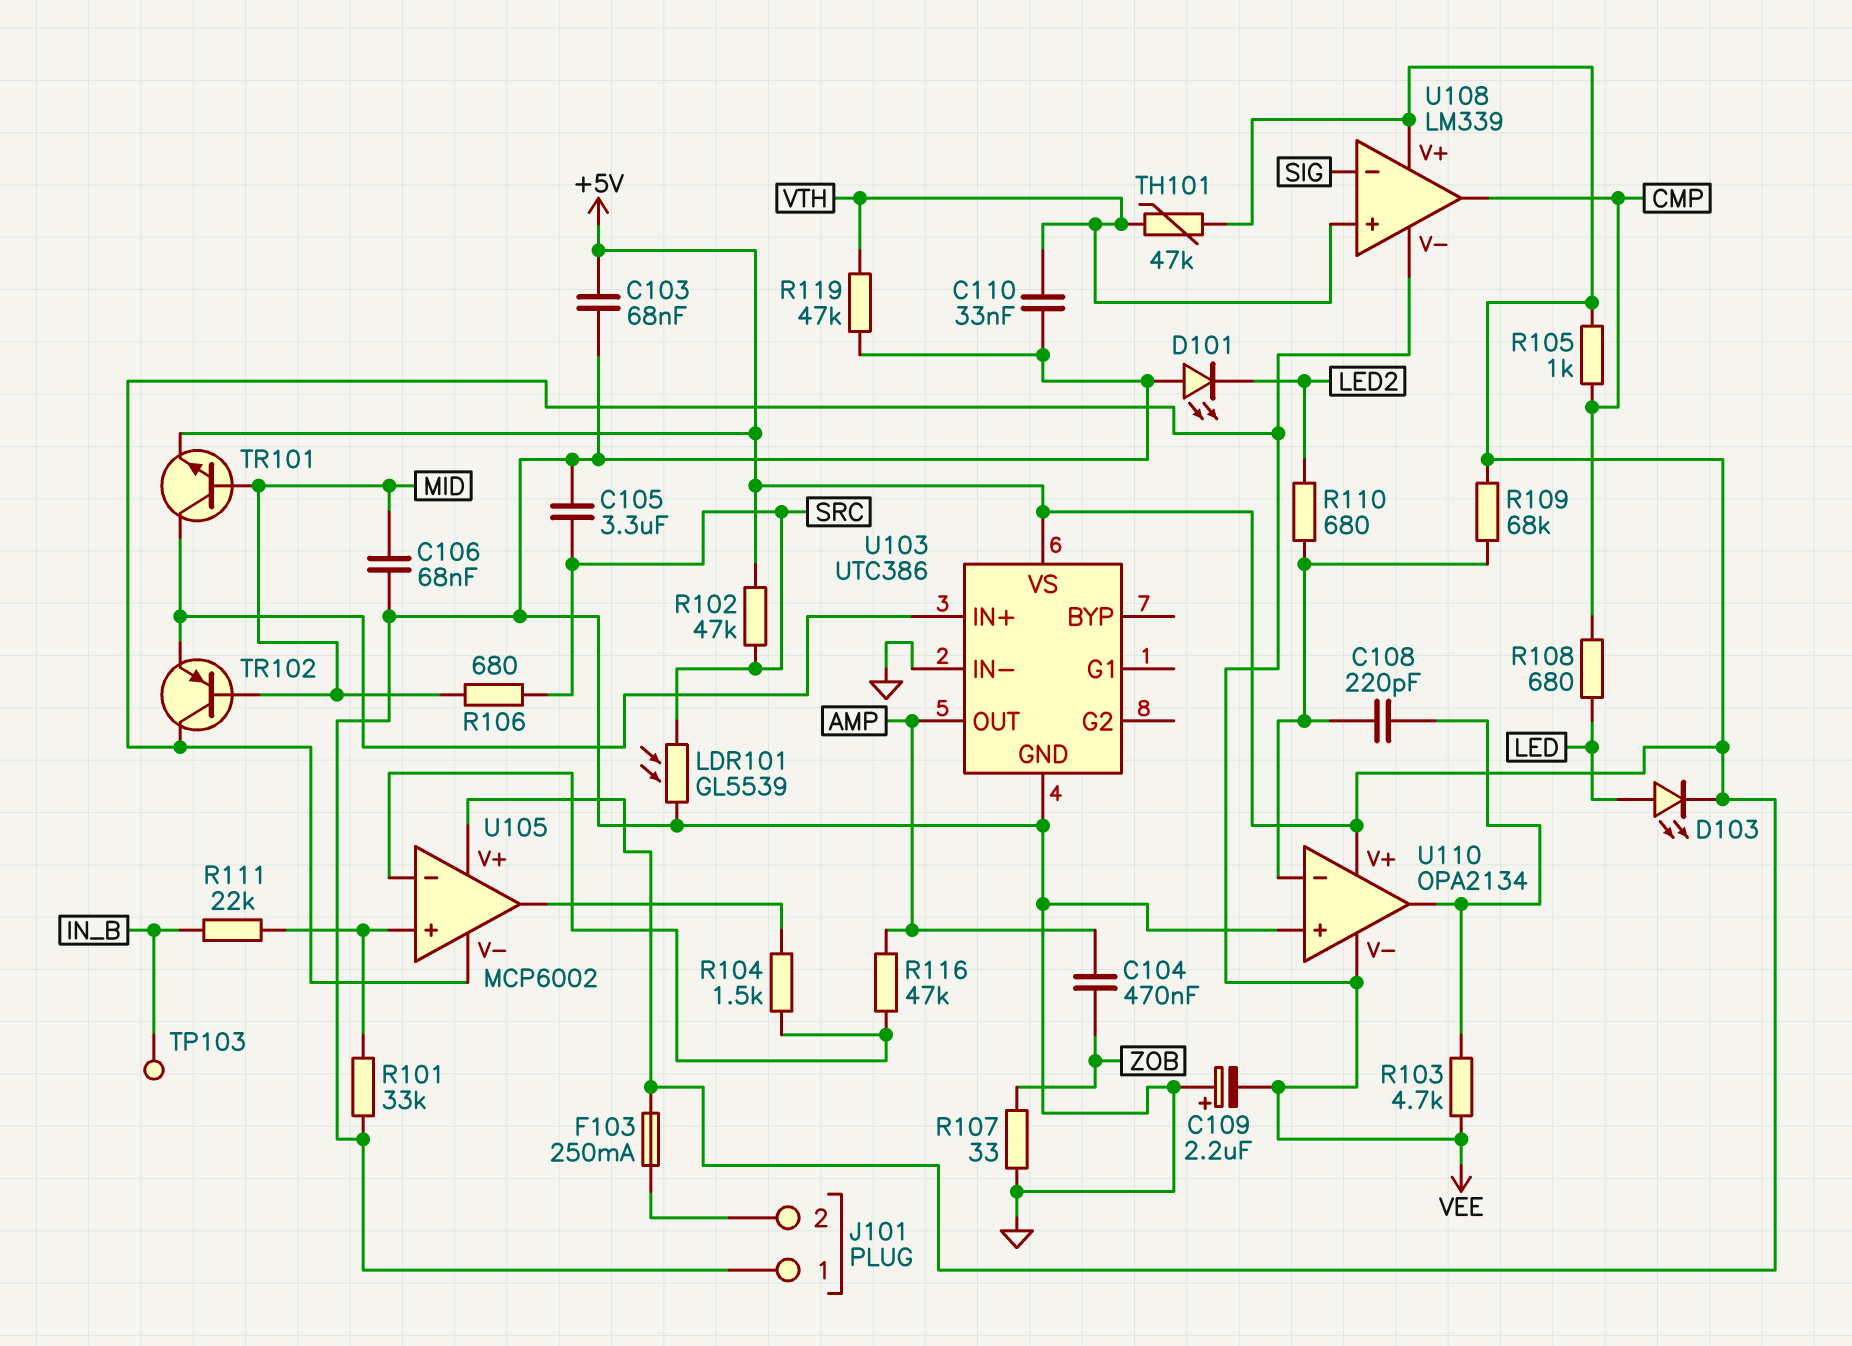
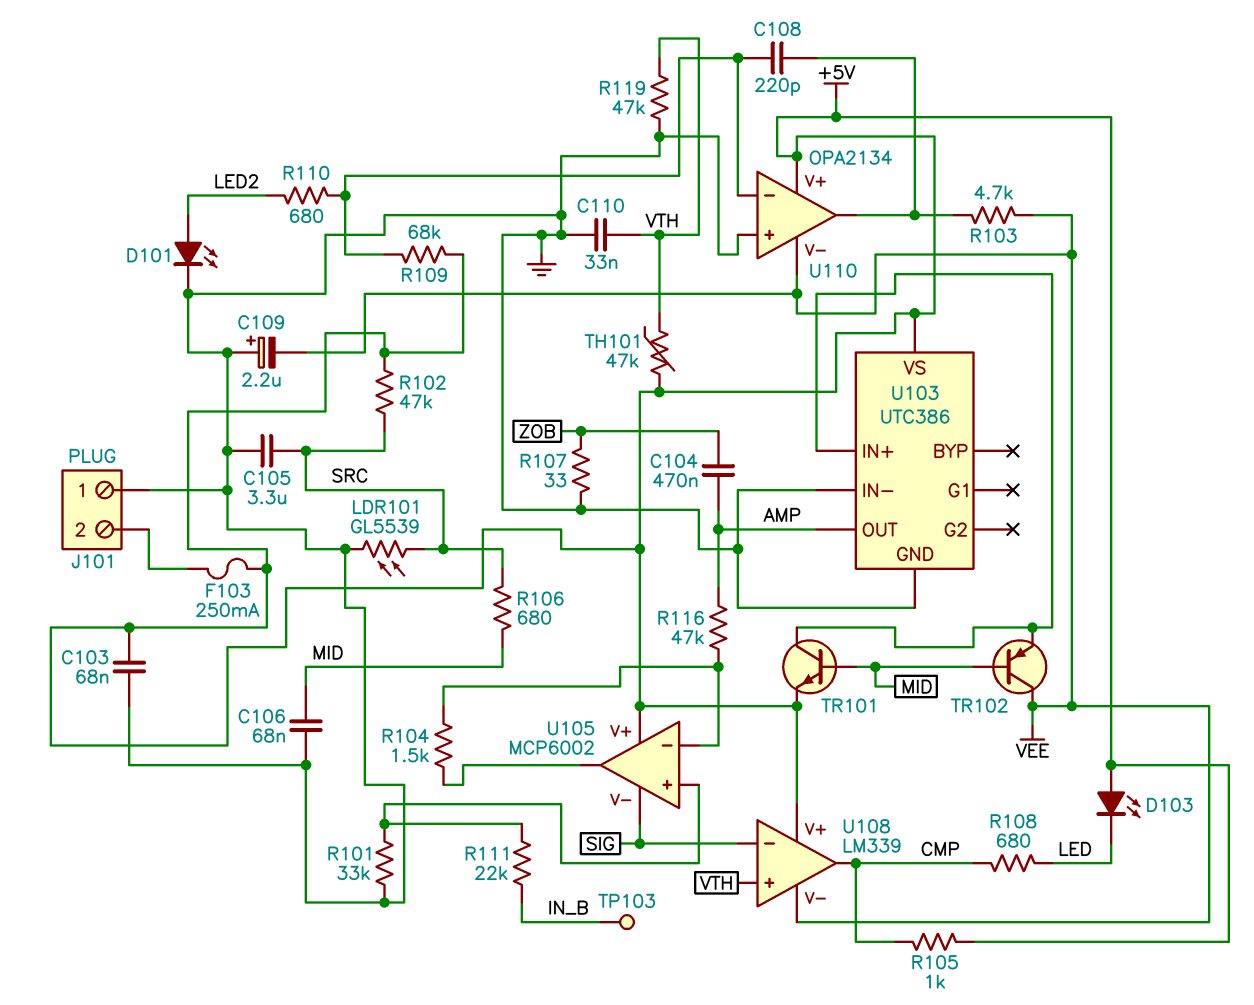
D101: LED (A GND, K LED2) -> LED (A LED2, K GND)
D103: LED (A LED, K +5V) -> LED (A +5V, K LED)
U105 pin V-: VEE -> SIG

